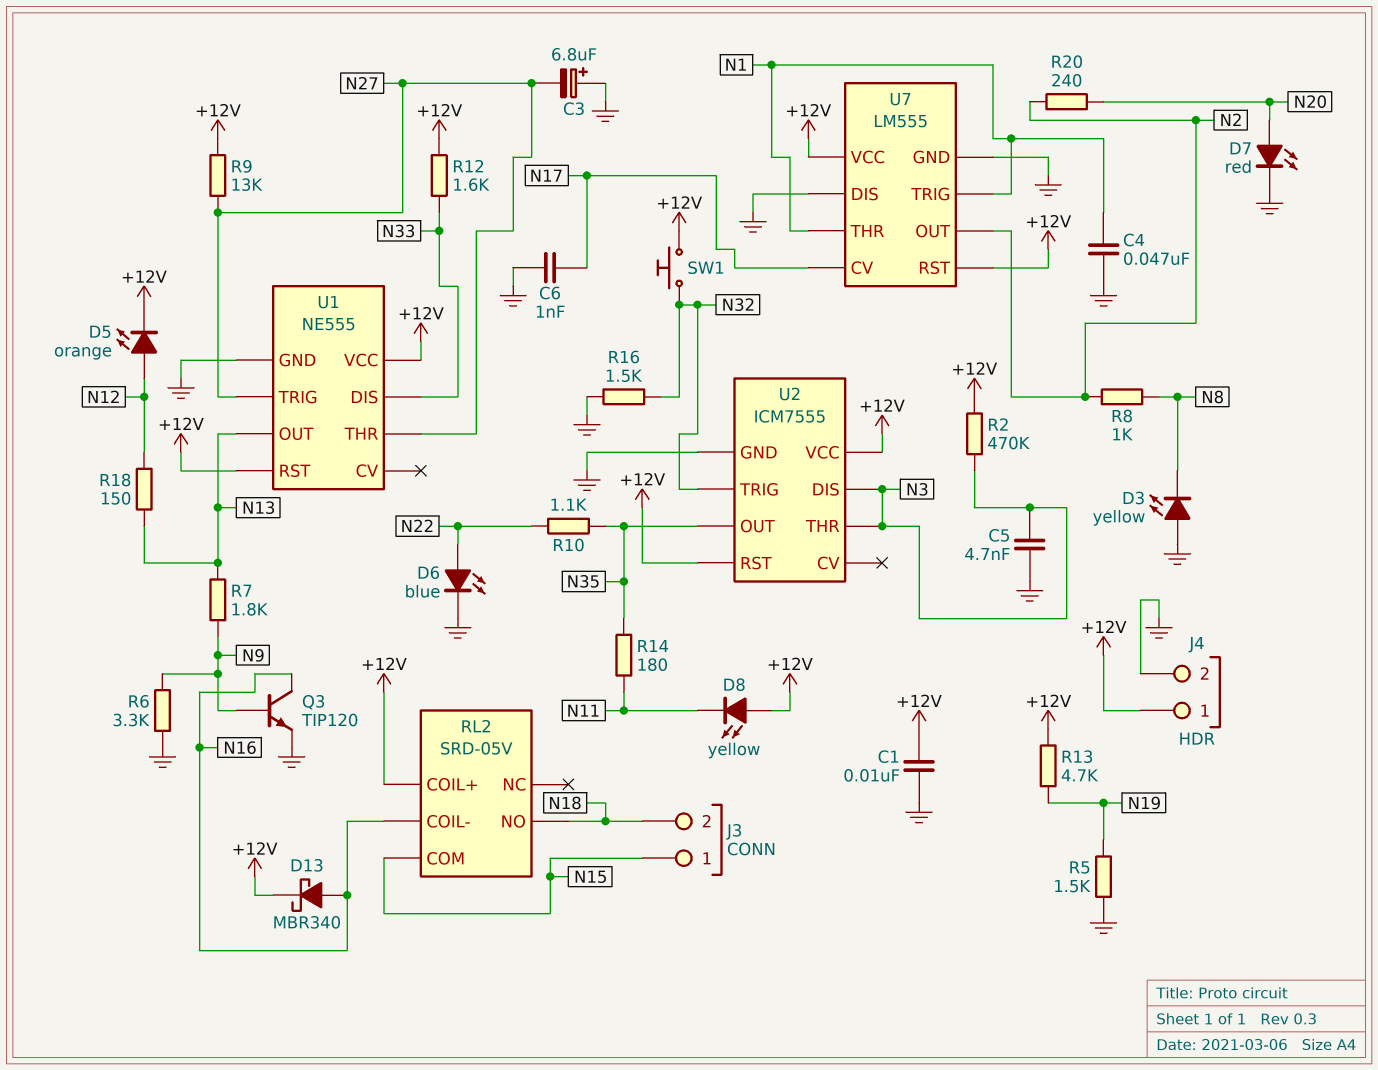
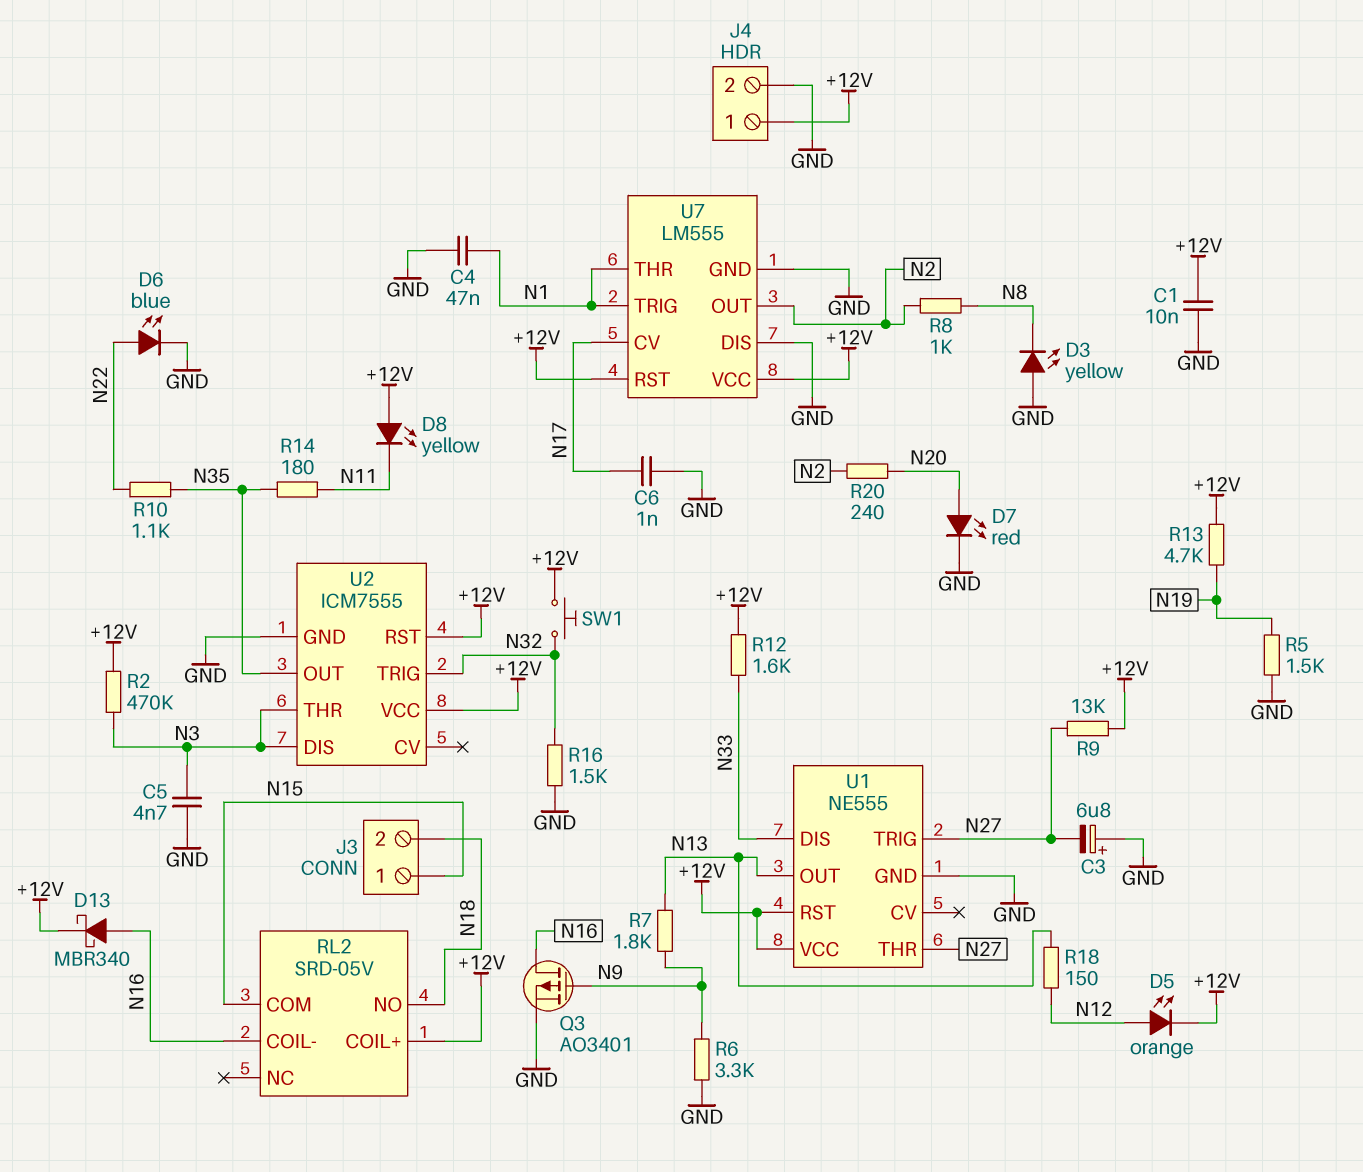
Q3: NPN TIP120 (B N9, C N16, E GND) -> PMOS AO3401 (G N9, D N16, S GND)

